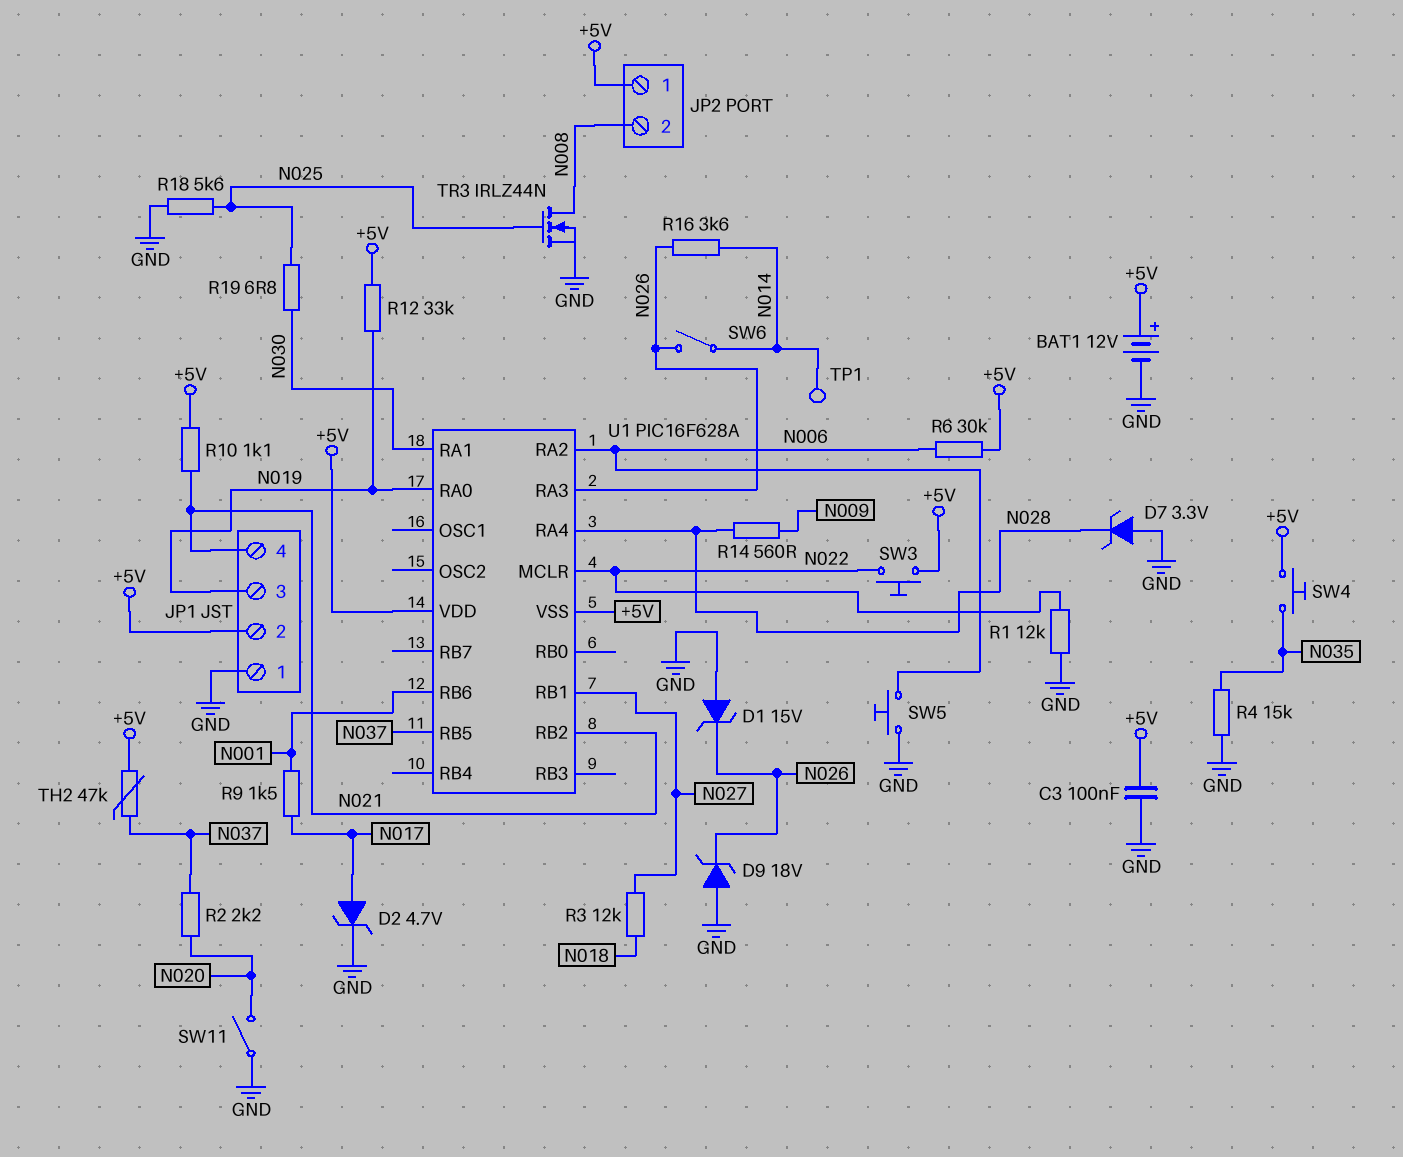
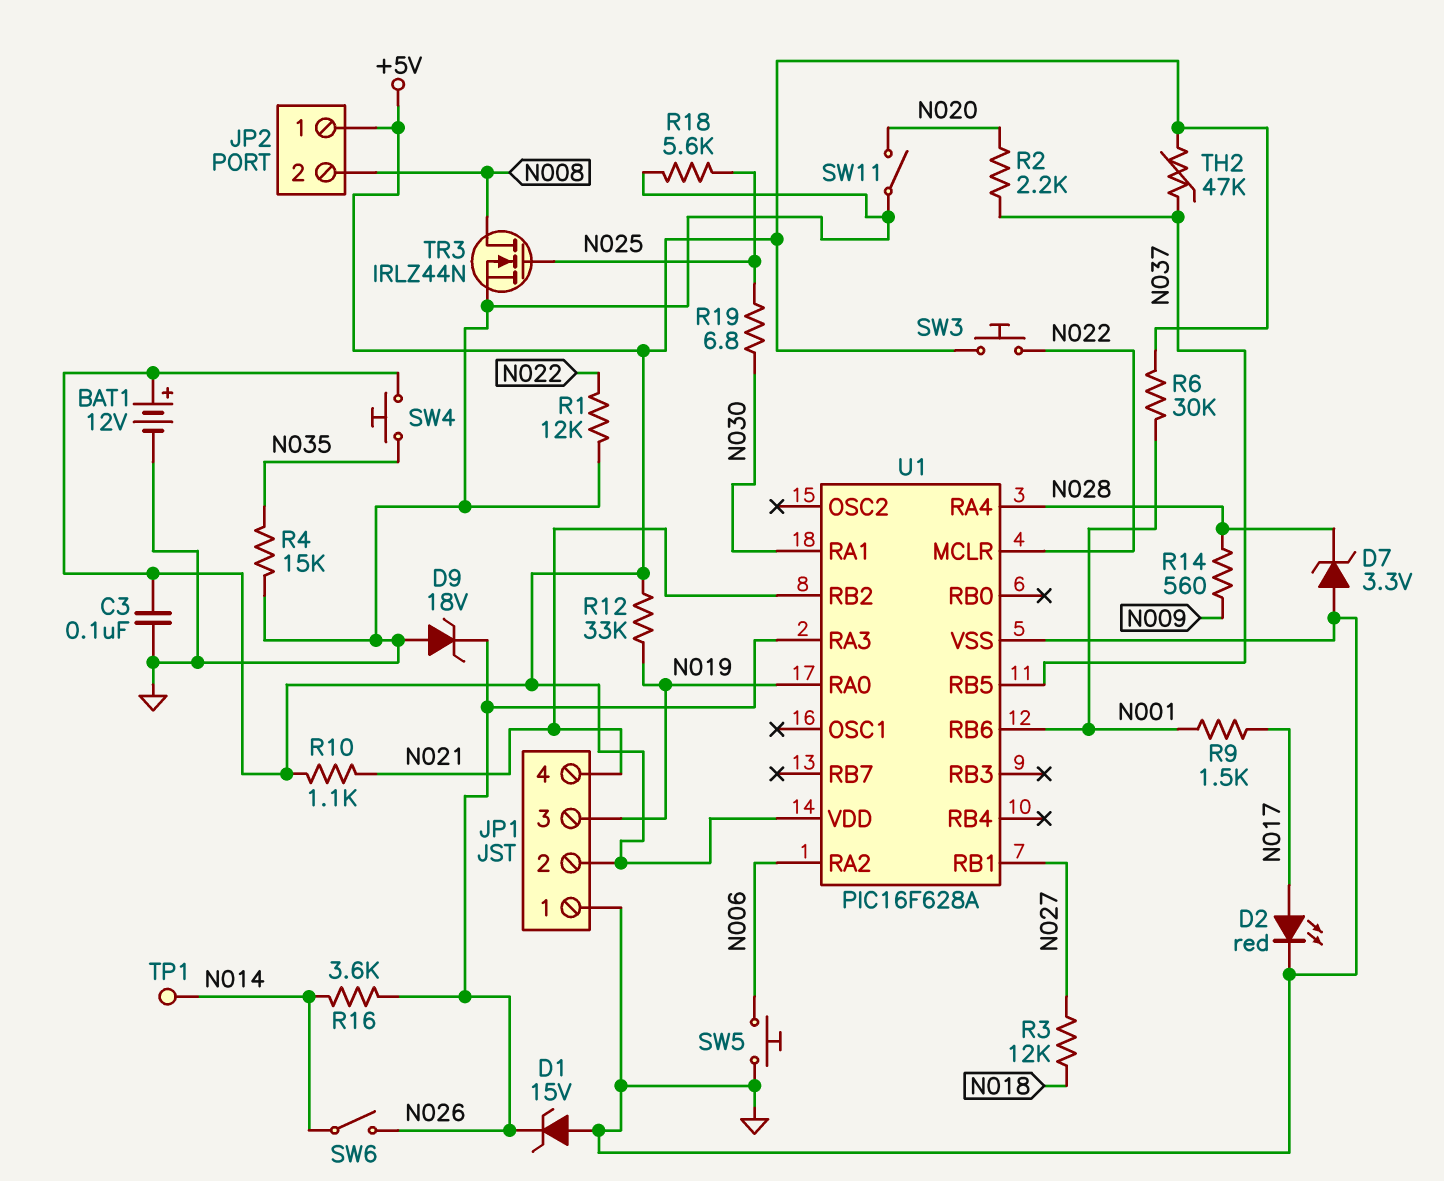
D2: zener 4.7V (A N017, K GND) -> LED red (A N017, K GND)
R6: 30k (+5V, N006) -> 30k (+5V, N001)
U1 pin VSS: +5V -> GND

